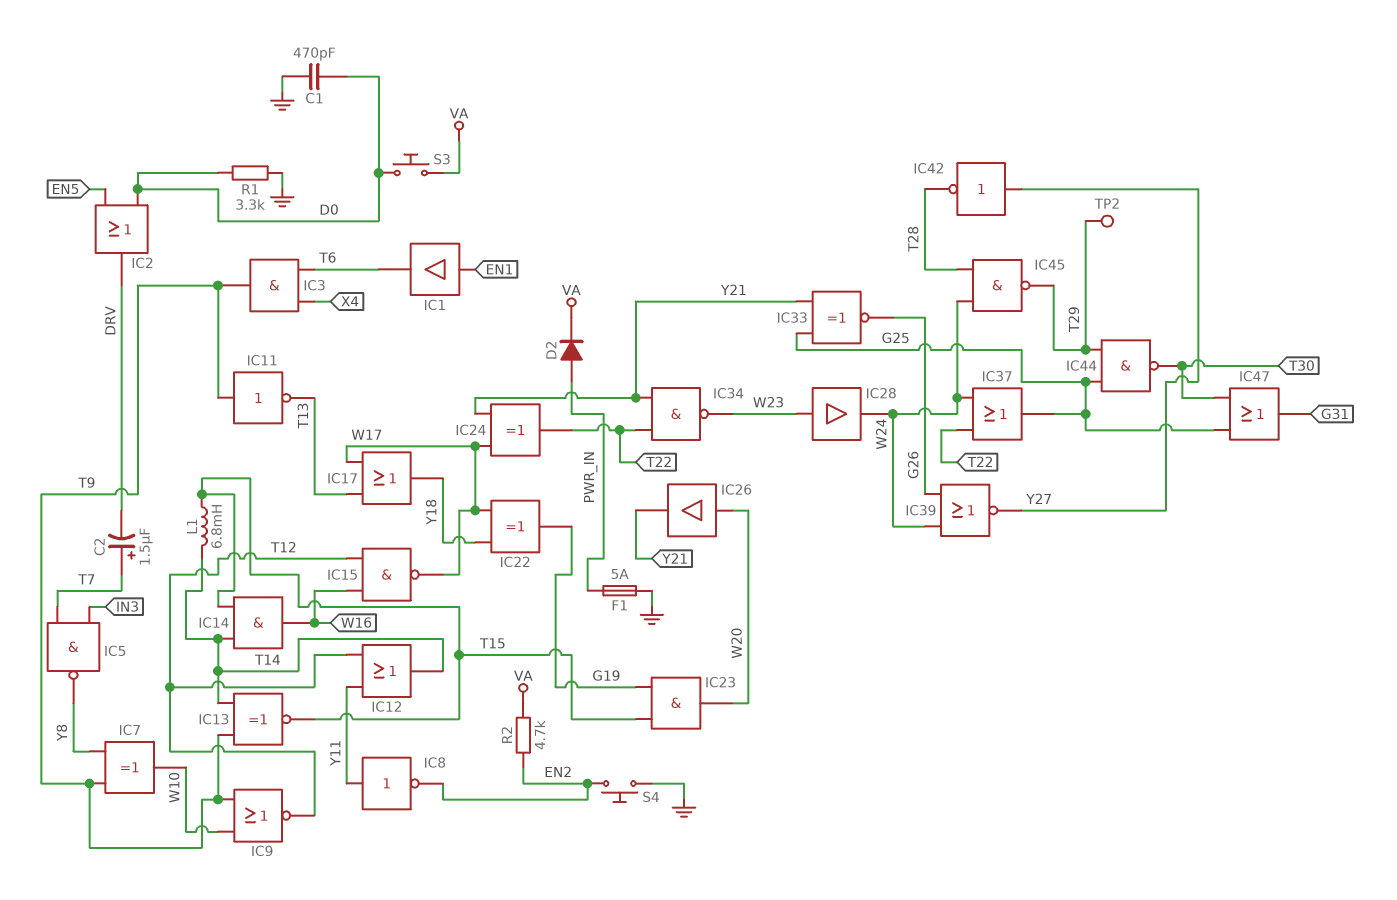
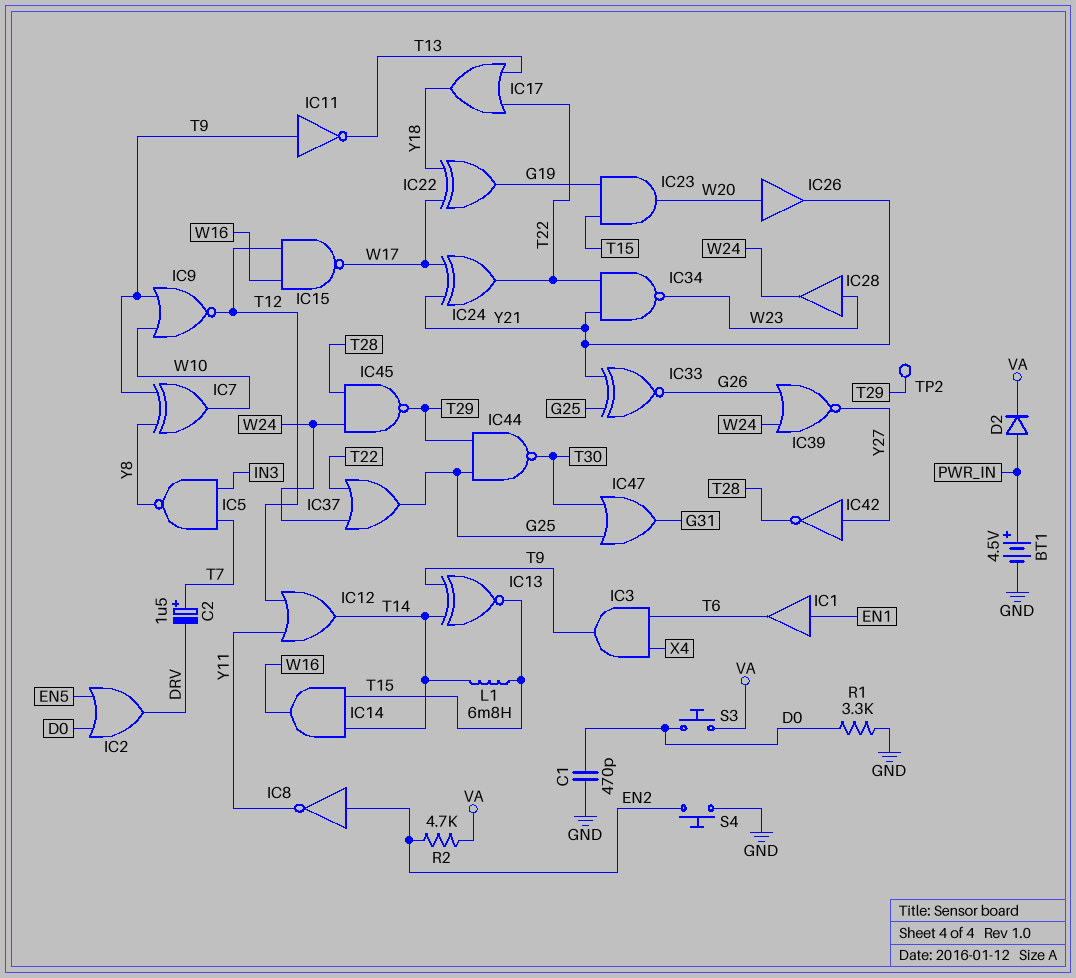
BT1: none -> 4.5V (plus PWR_IN, minus GND)
F1: 5A (GND, PWR_IN) -> none
IC8: NOT (in Y11, out EN2) -> NOT (in EN2, out Y11)
IC17: OR (in T13, in W17, out Y18) -> OR (in T13, in T22, out Y18)

